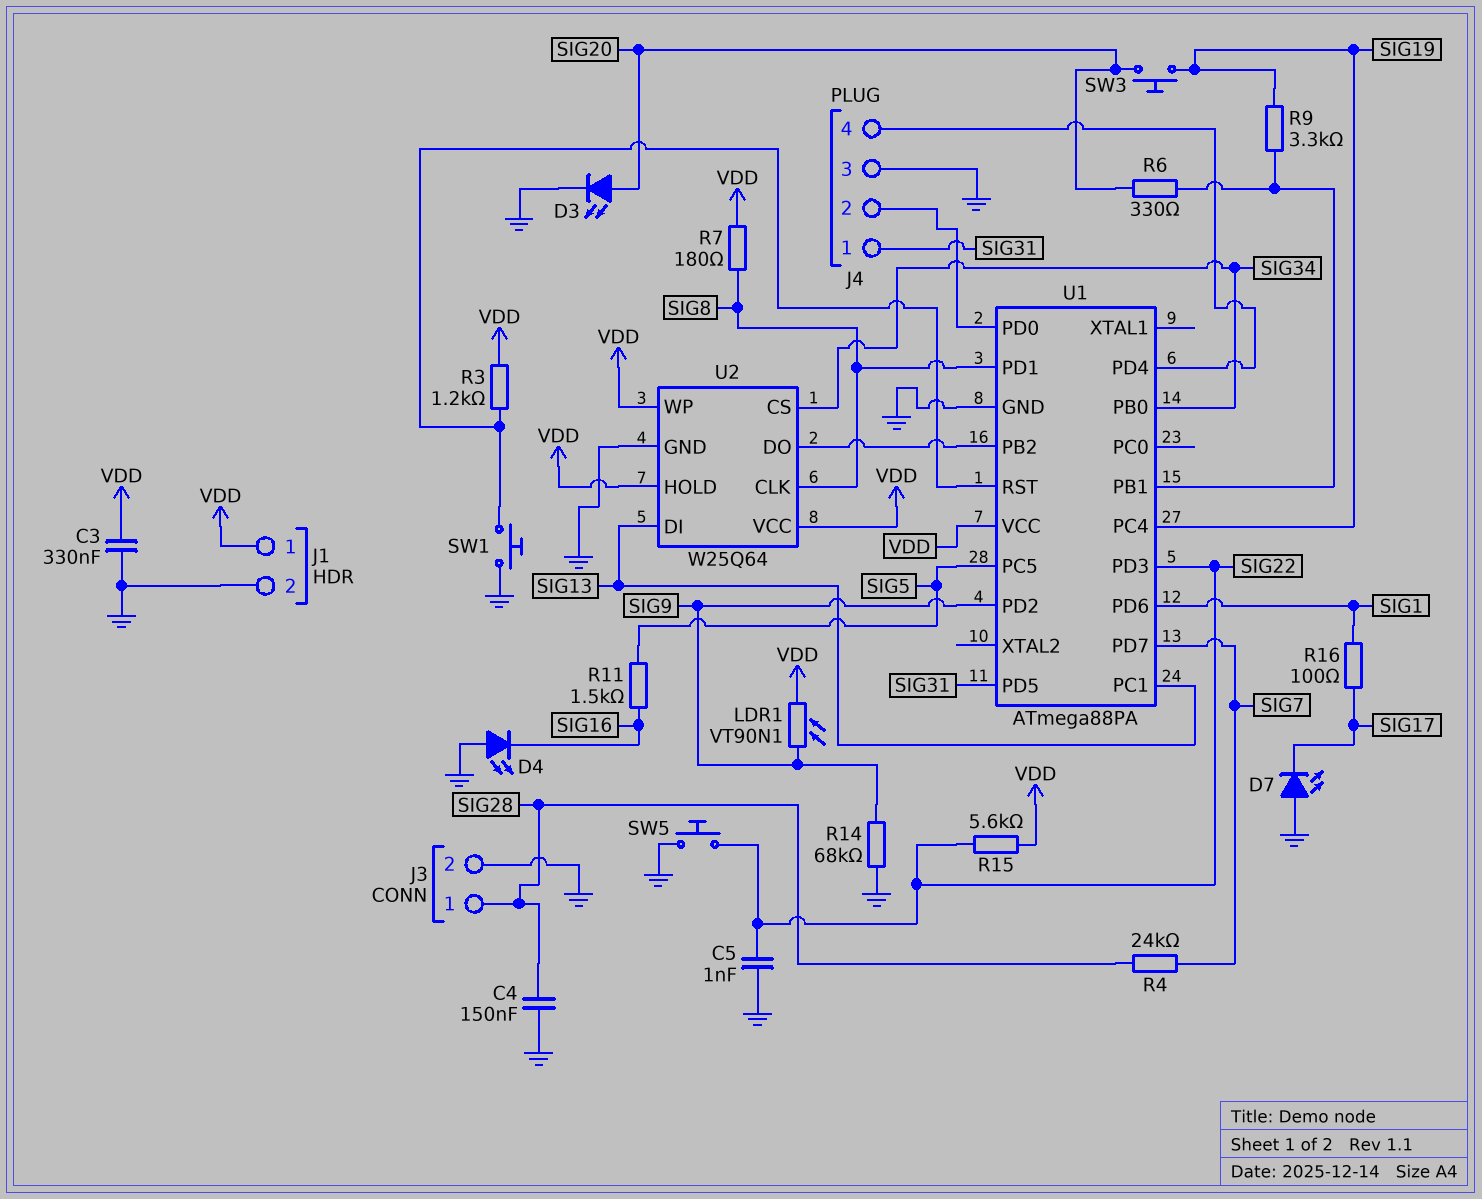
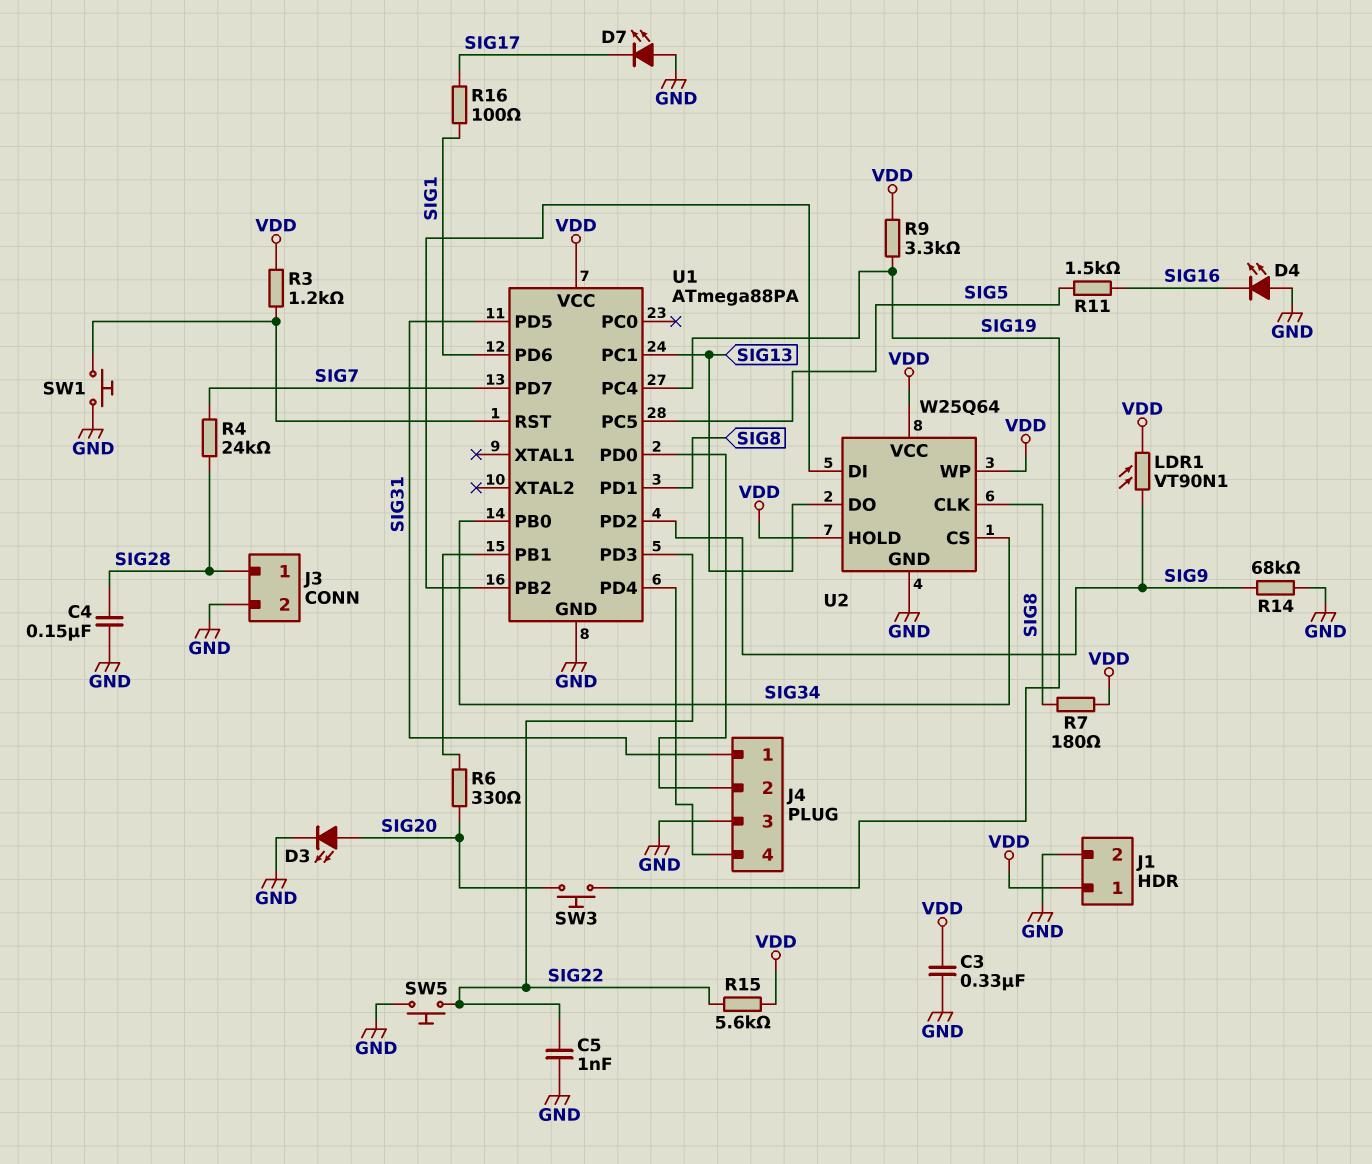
R9: 3.3k (SIG19, U1/PB1) -> 3.3k (SIG19, VDD)
U2 pin DI: SIG13 -> U1/PB2
U2 pin DO: U1/PB2 -> SIG13

